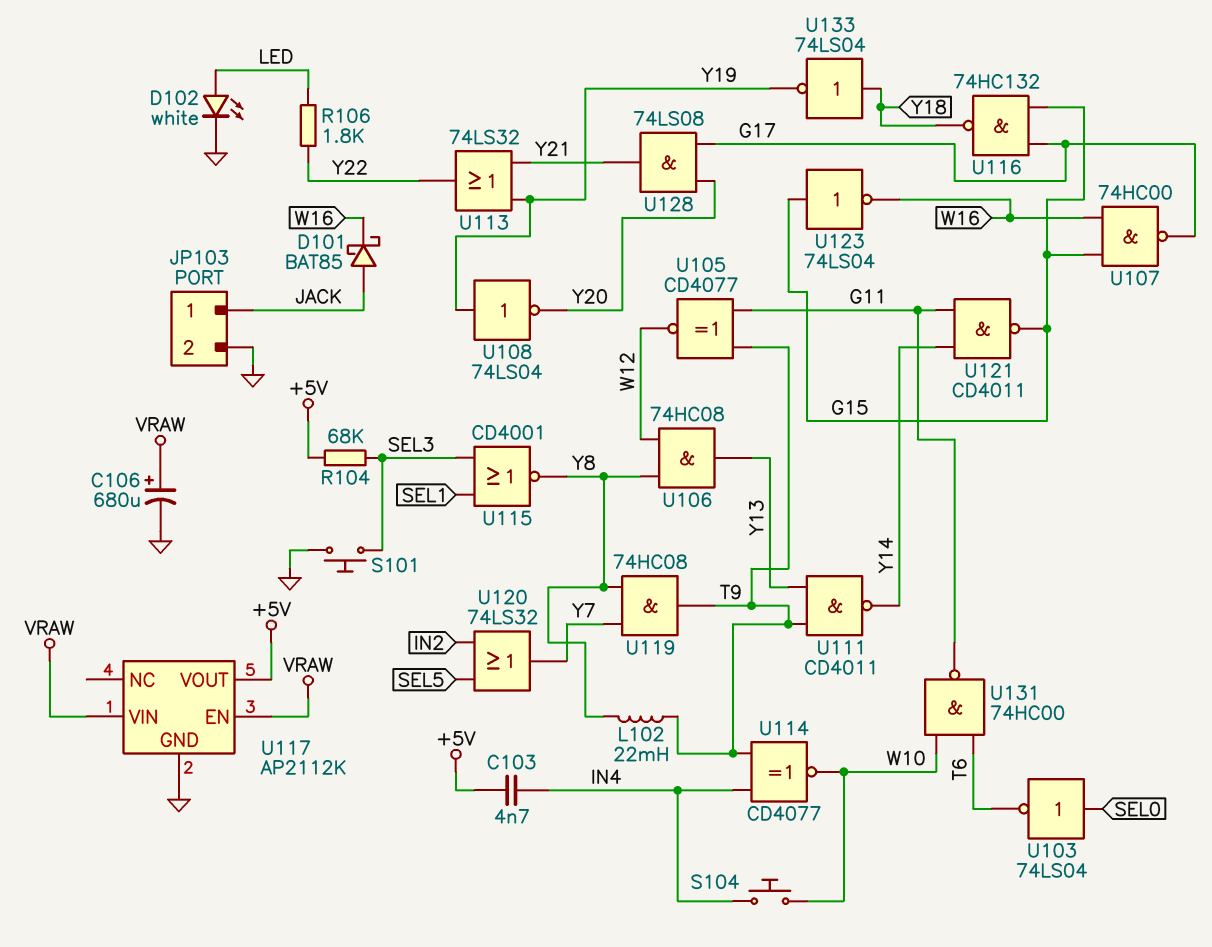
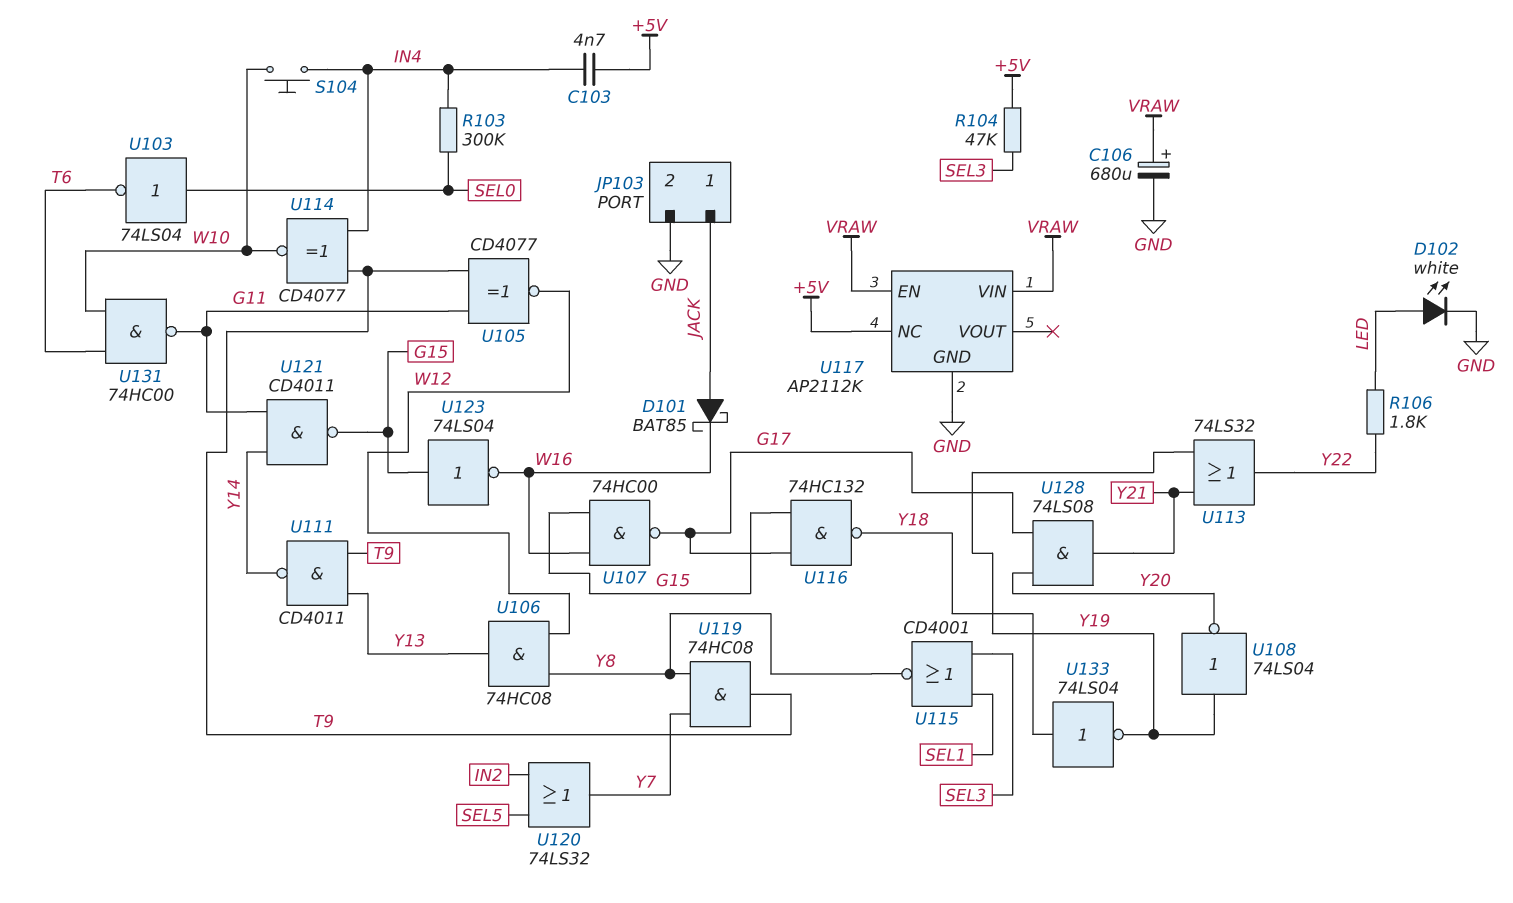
L102: 22mH (T9, Y8) -> none
R103: none -> 300k (IN4, SEL0)
R104: 68k (+5V, SEL3) -> 47k (+5V, SEL3)
S101: button (GND, SEL3) -> none
U117 pin NC: none -> +5V
U117 pin VOUT: +5V -> none

